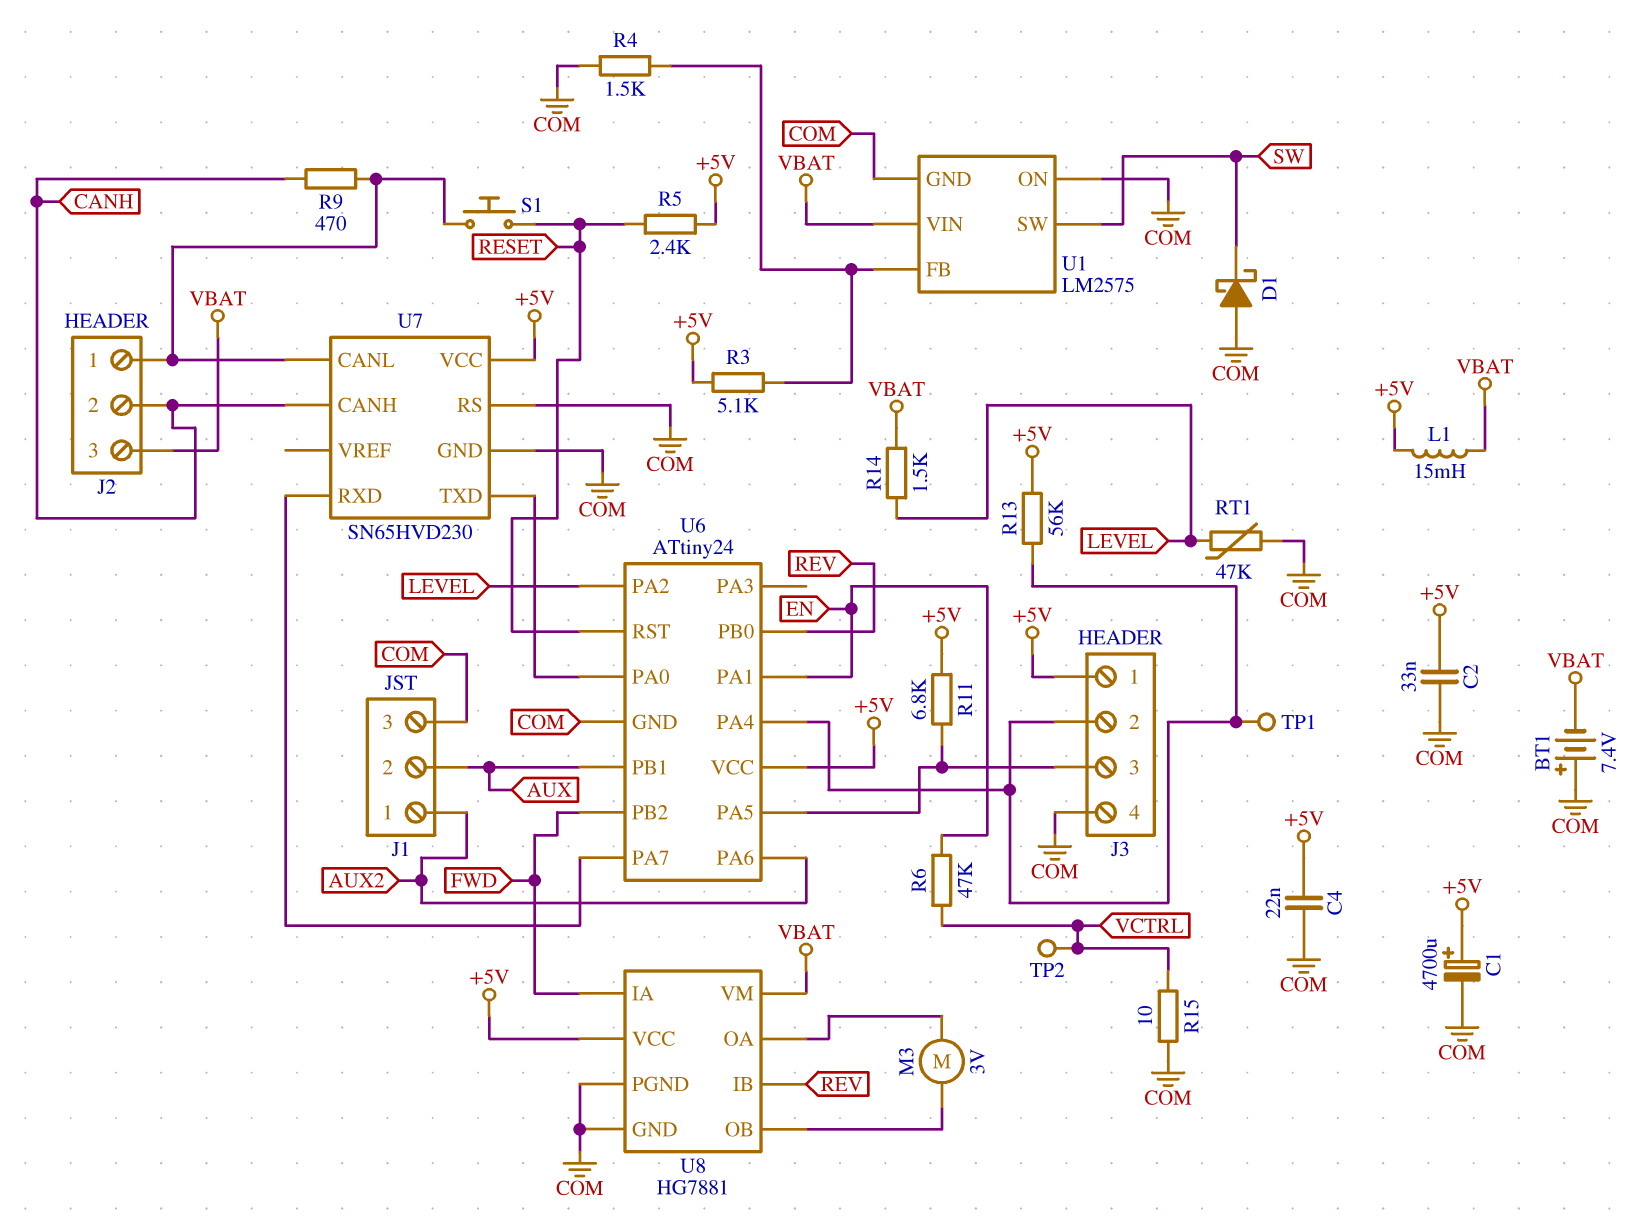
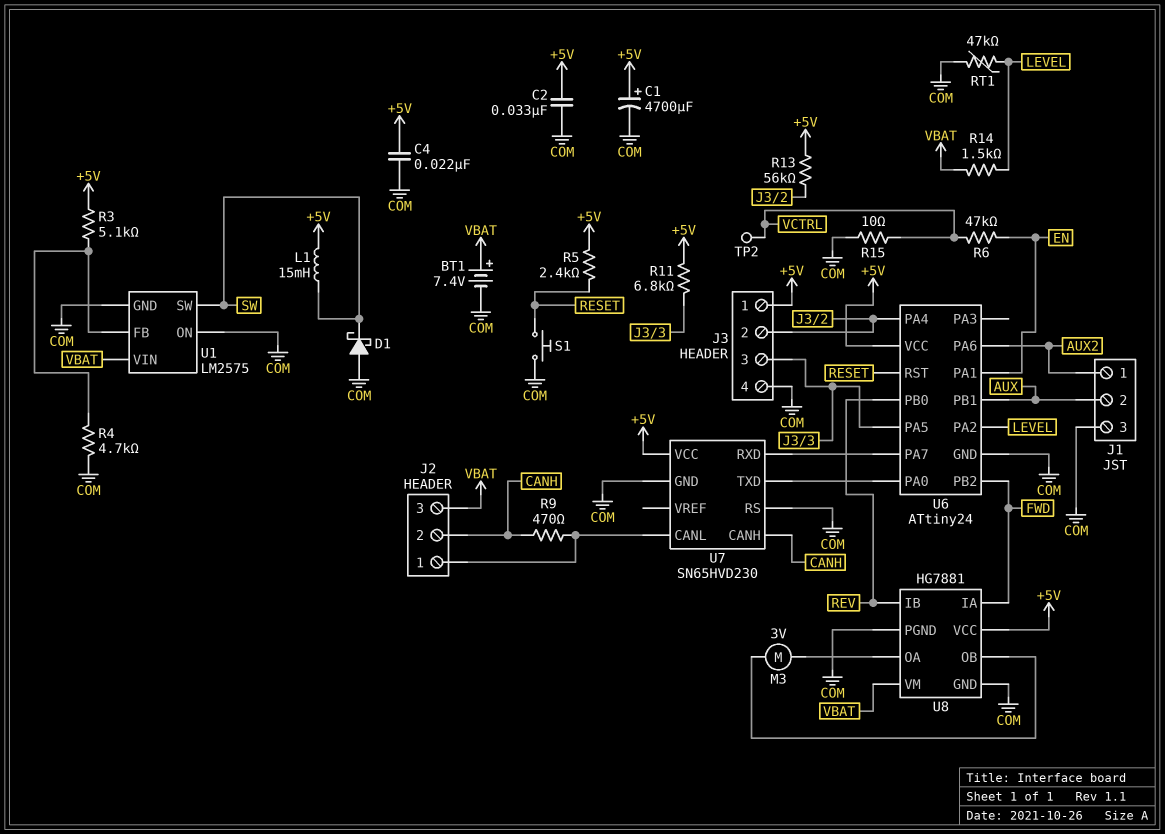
BT1: 7.4V (plus COM, minus VBAT) -> 7.4V (plus VBAT, minus COM)
L1: 15mH (+5V, VBAT) -> 15mH (+5V, SW)
R4: 1.5k (COM, U1/FB) -> 4.7k (COM, U1/FB)
S1: button (J2/1, RESET) -> button (COM, RESET)
TP1: test point (J3/2) -> none

